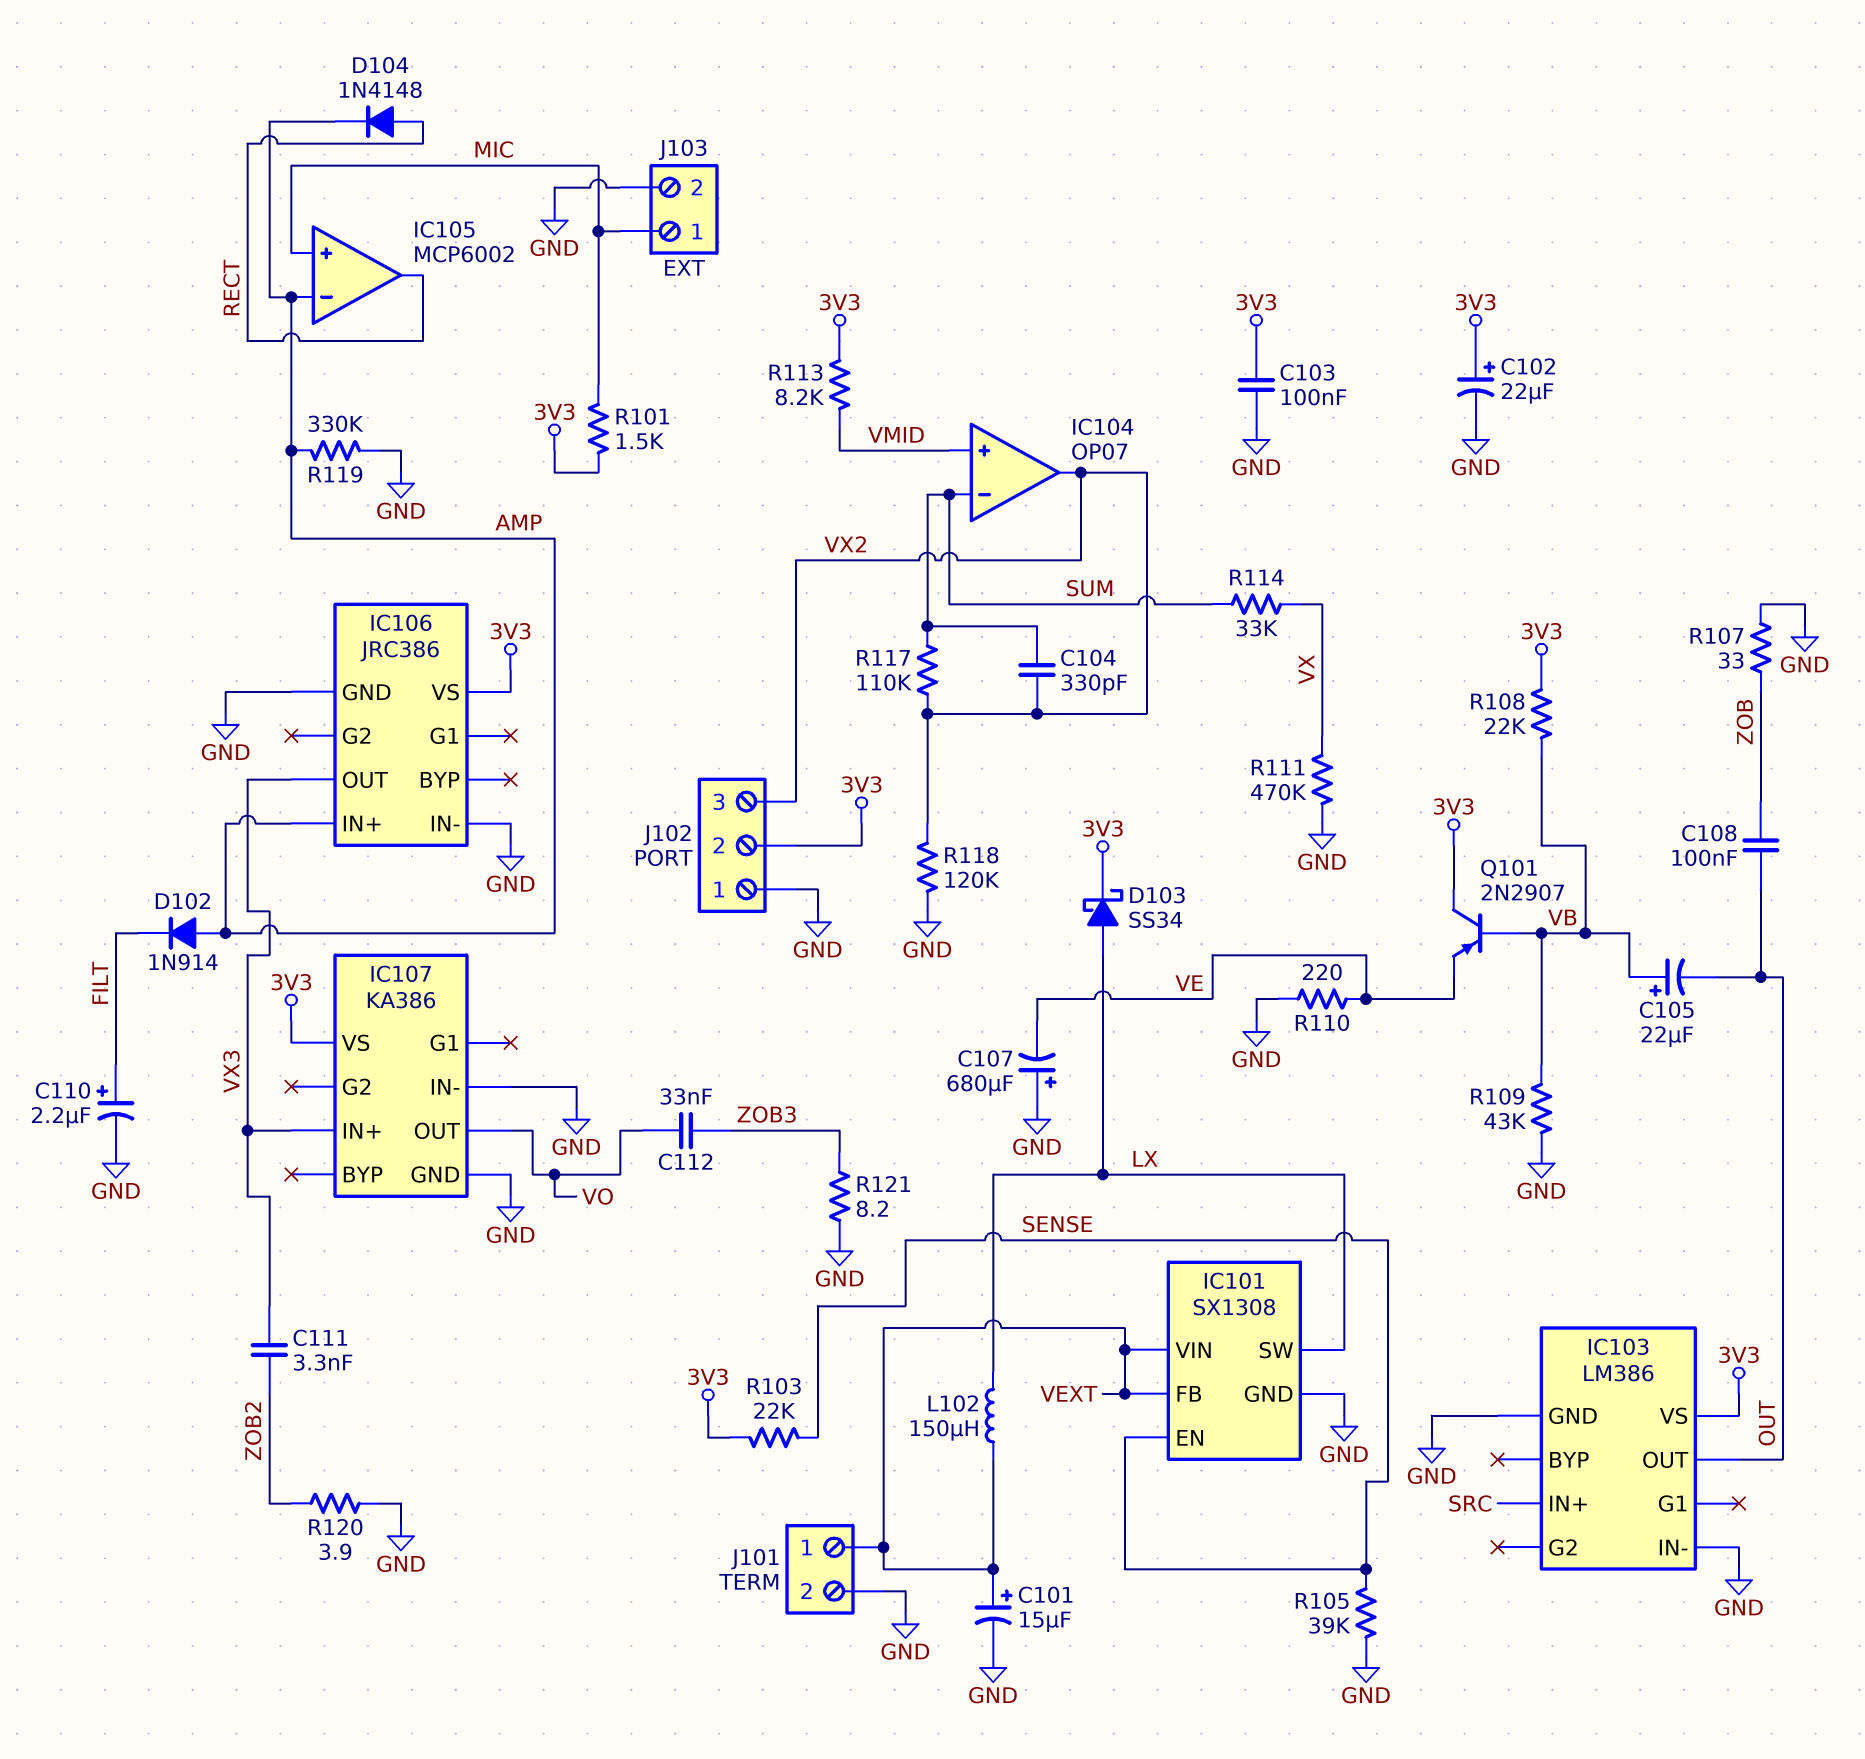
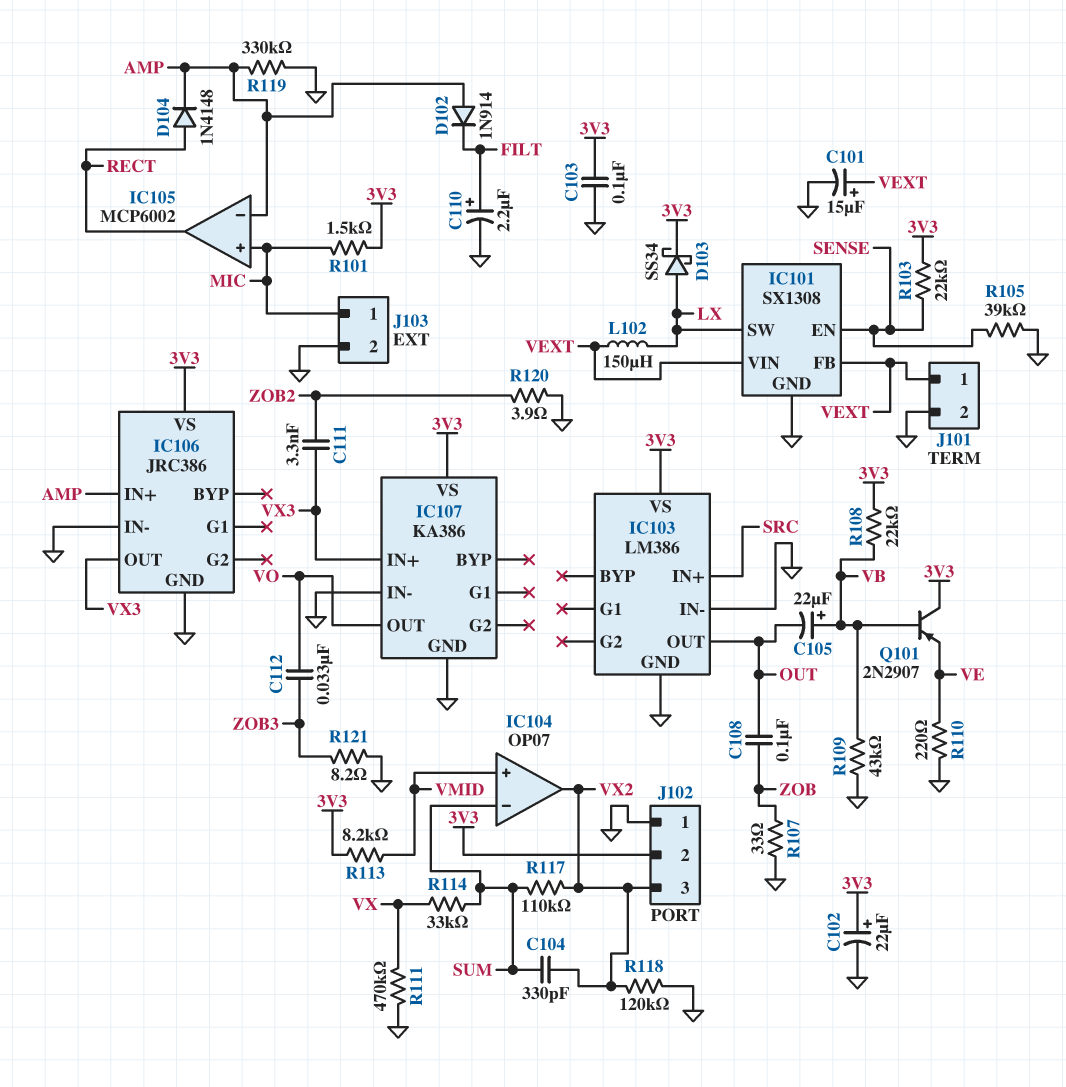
C107: 680uF (plus GND, minus VE) -> none

